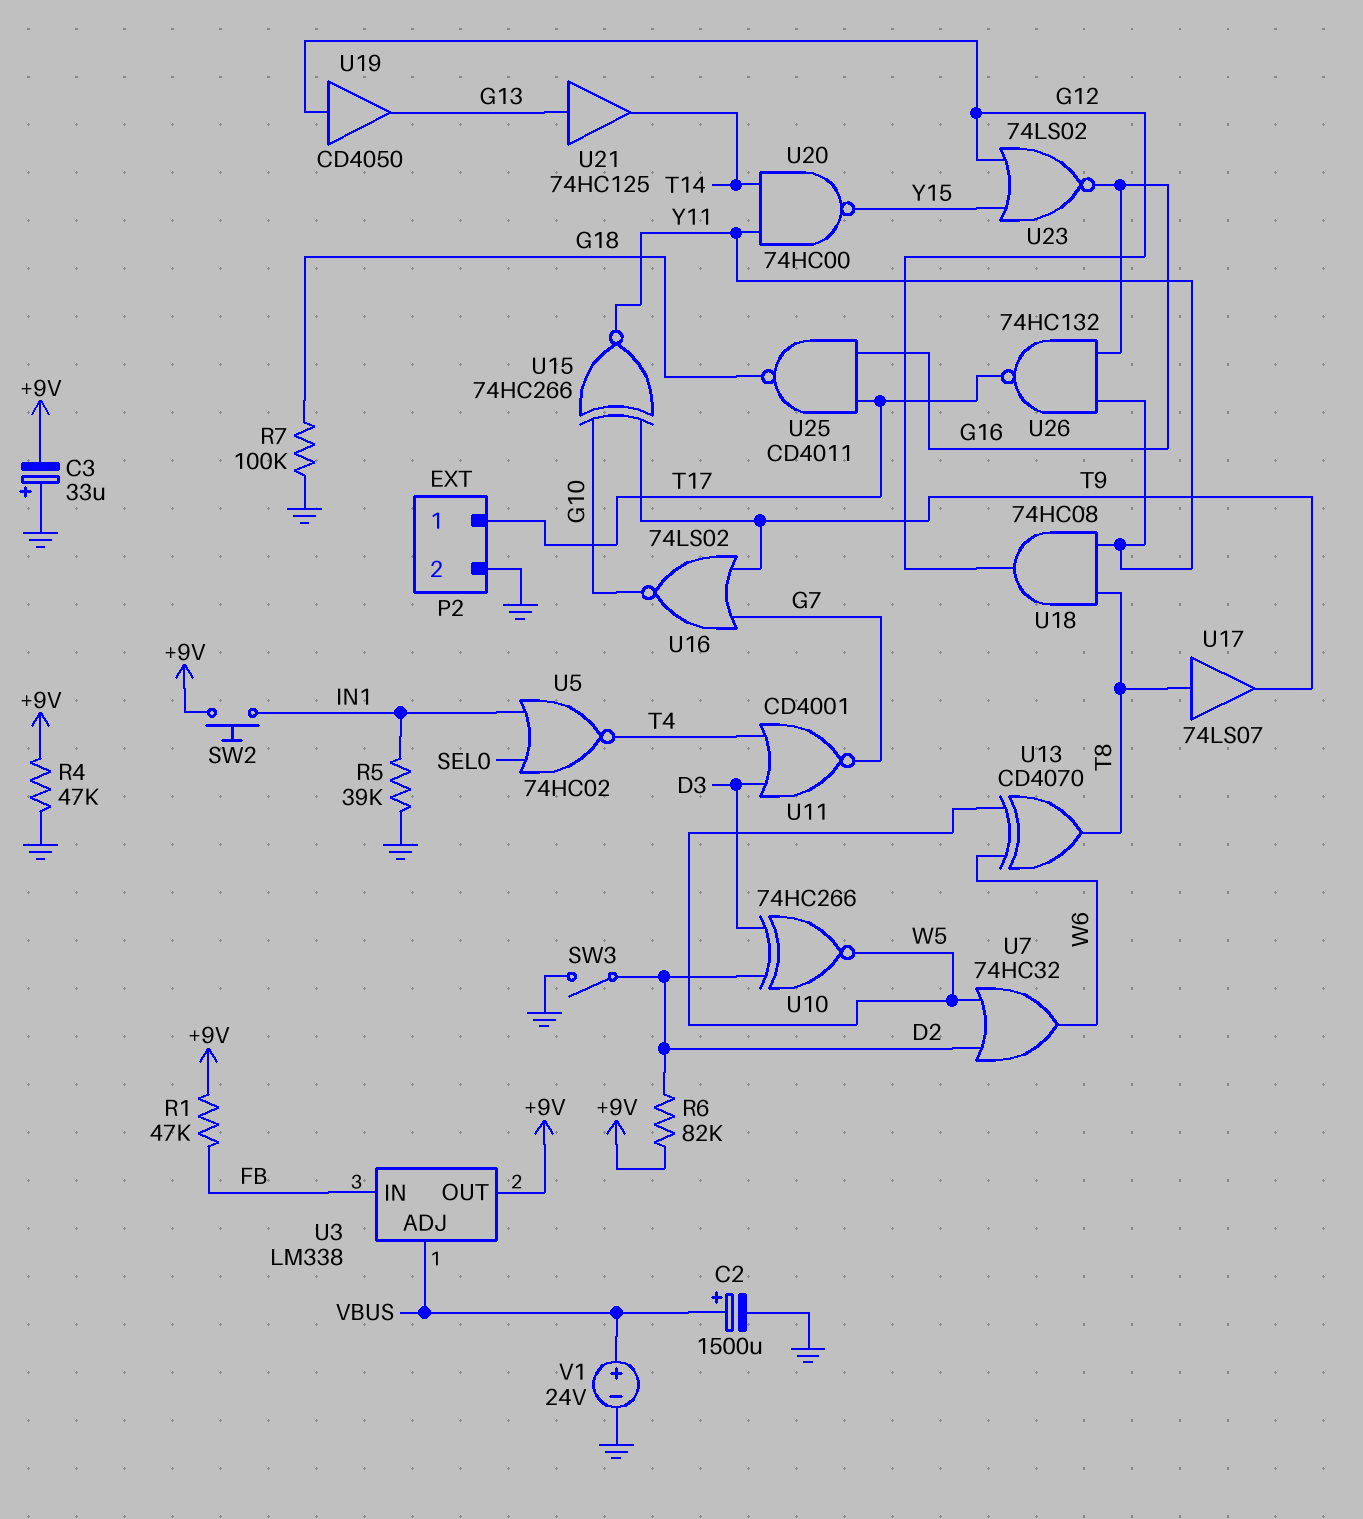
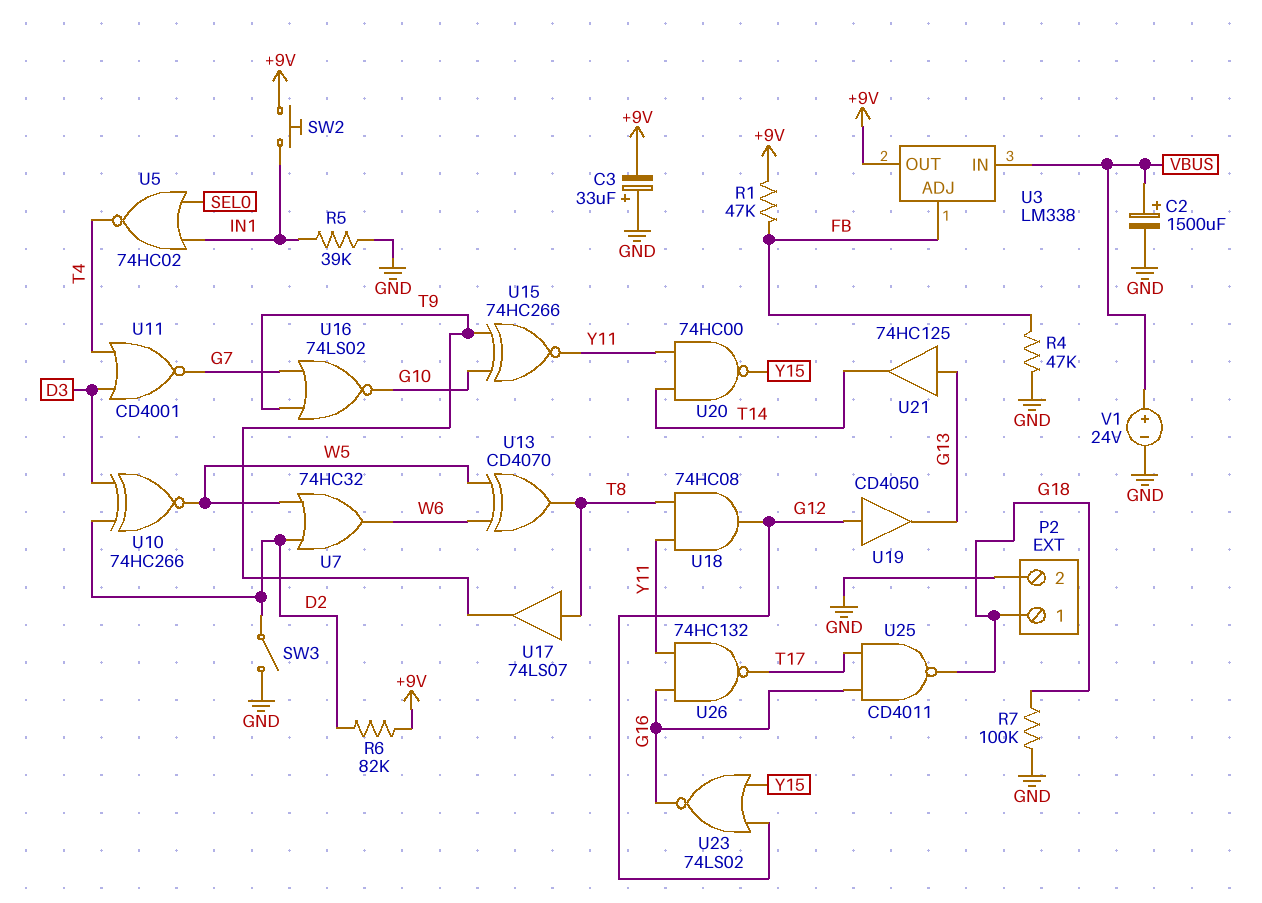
P2 pin 1: T17 -> G18
R4: 47k (+9V, GND) -> 47k (FB, GND)
U3 pin ADJ: VBUS -> FB
U3 pin IN: FB -> VBUS

